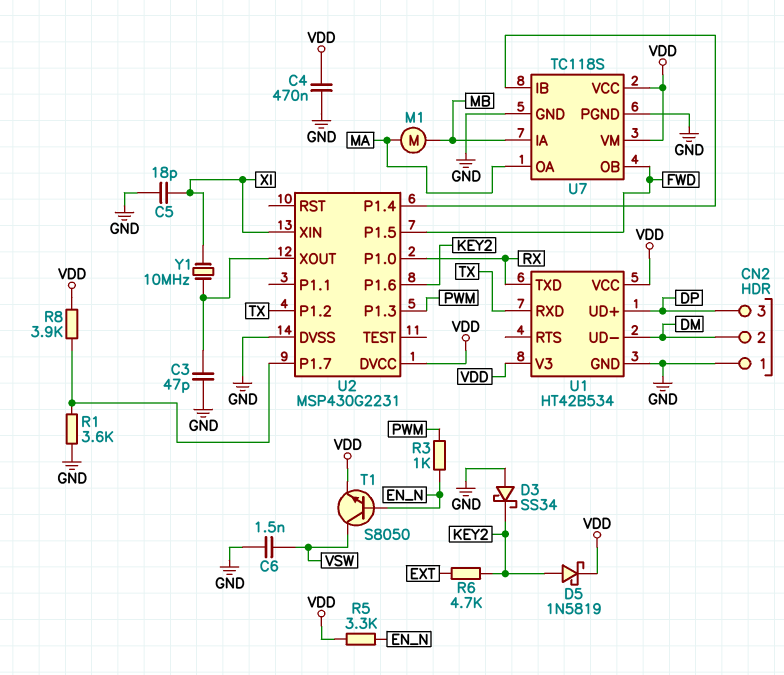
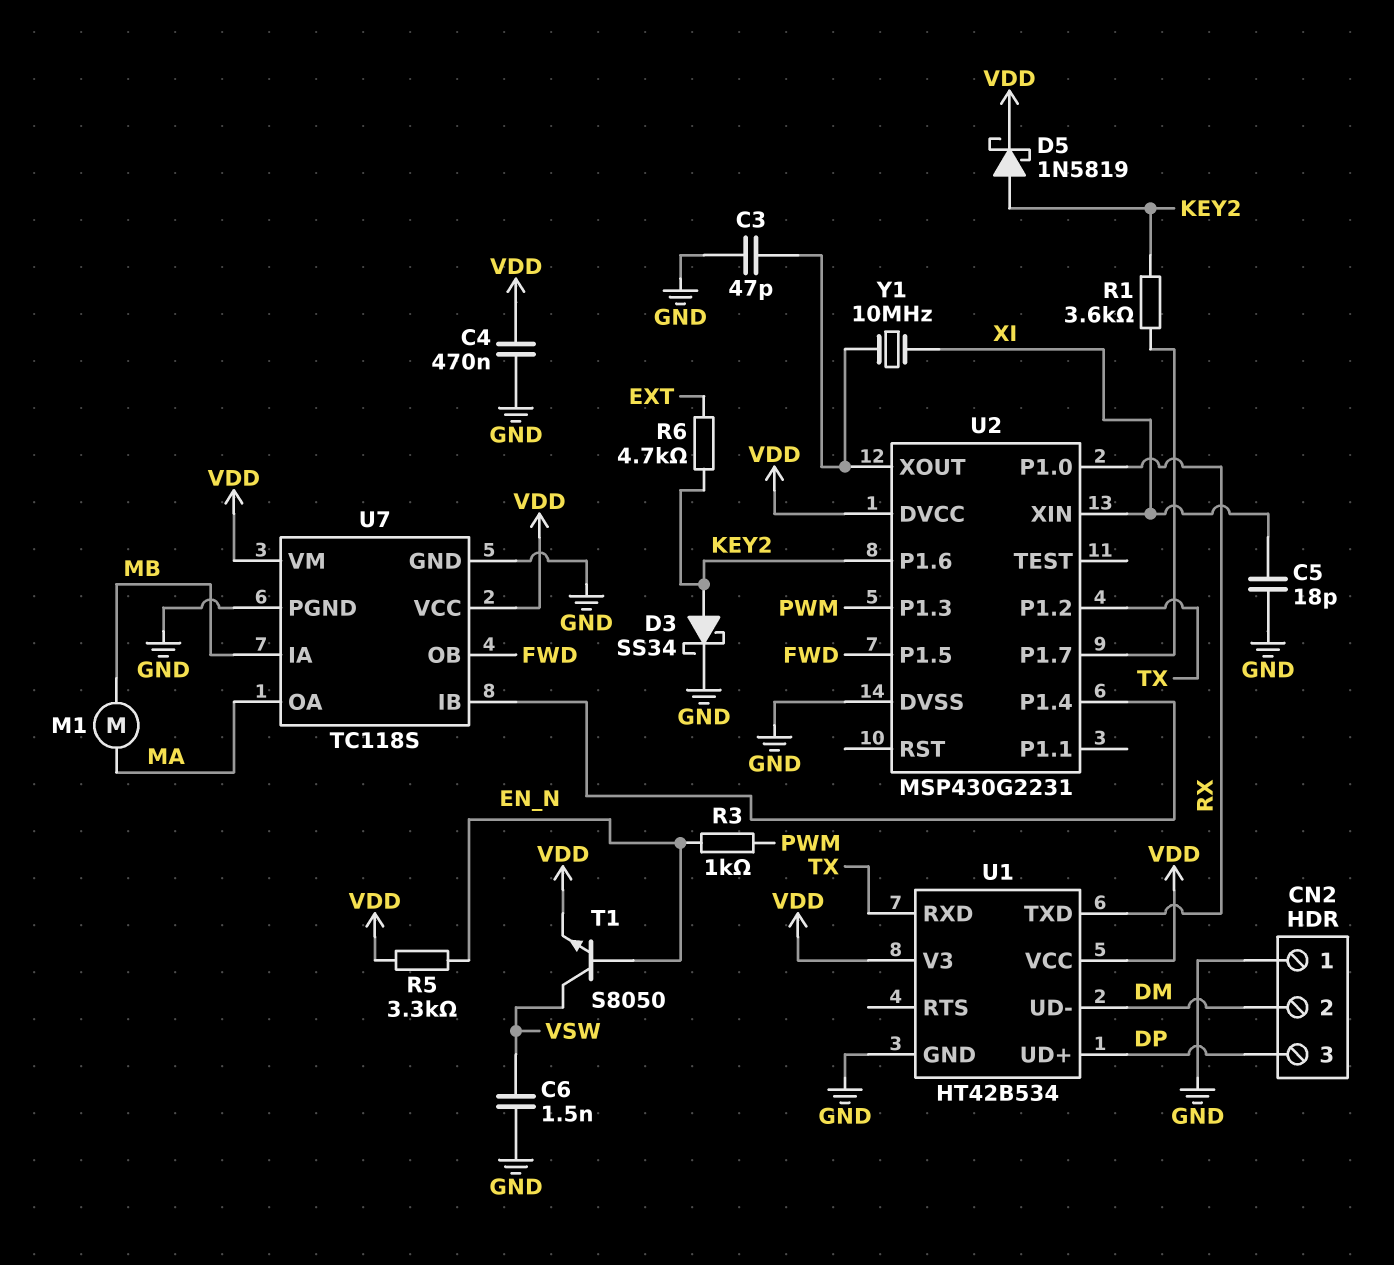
D3: schottky SS34 (A GND, K KEY2) -> schottky SS34 (A KEY2, K GND)
R1: 3.6k (GND, U2/P1.7) -> 3.6k (KEY2, U2/P1.7)
R8: 3.9k (U2/P1.7, VDD) -> none

